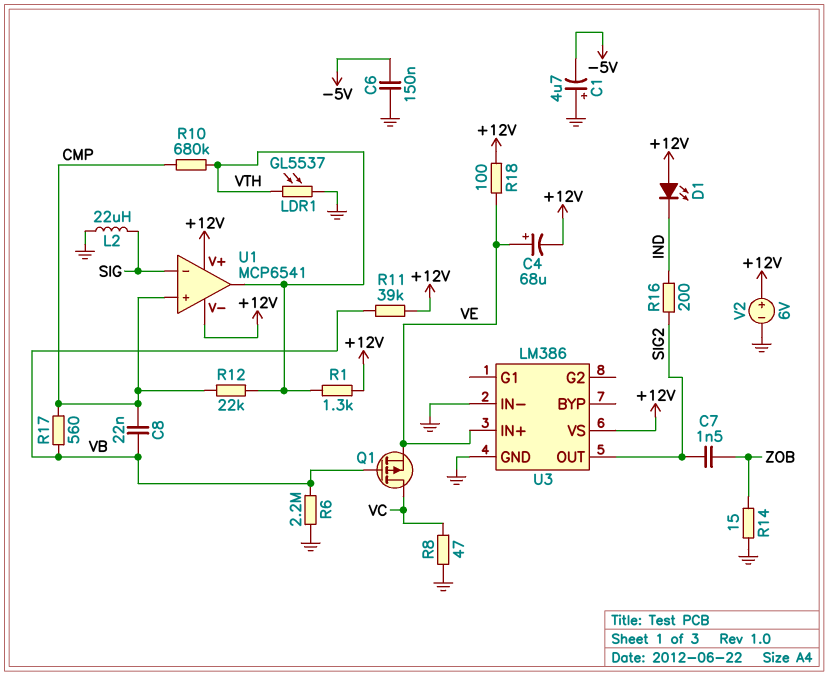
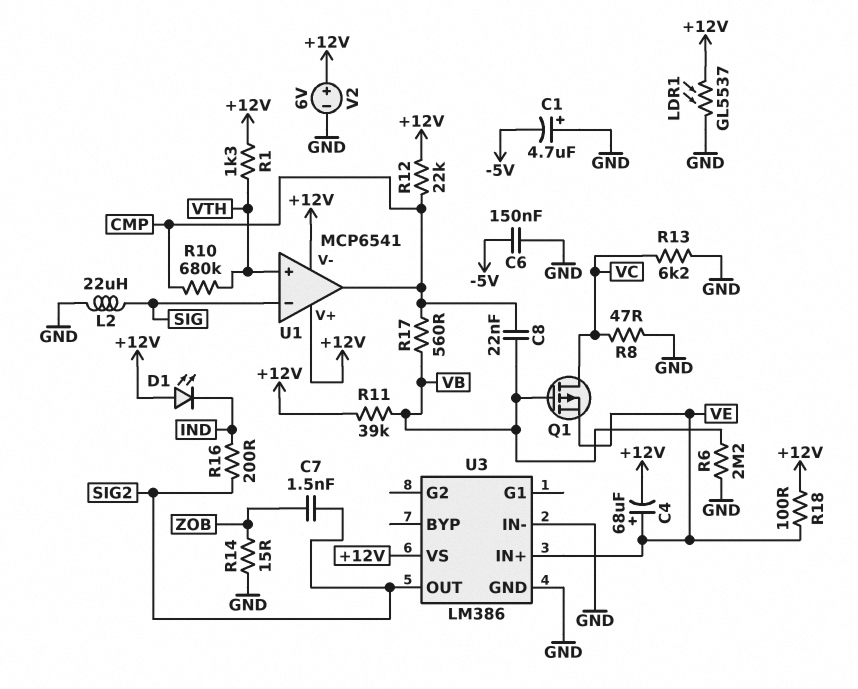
LDR1: GL5537 (GND, VTH) -> GL5537 (+12V, GND)
R12: 22k (CMP, VTH) -> 22k (+12V, CMP)
R13: none -> 6.2k (GND, VC)
U1 pin in+: CMP -> VTH
U1 pin out: VTH -> CMP

